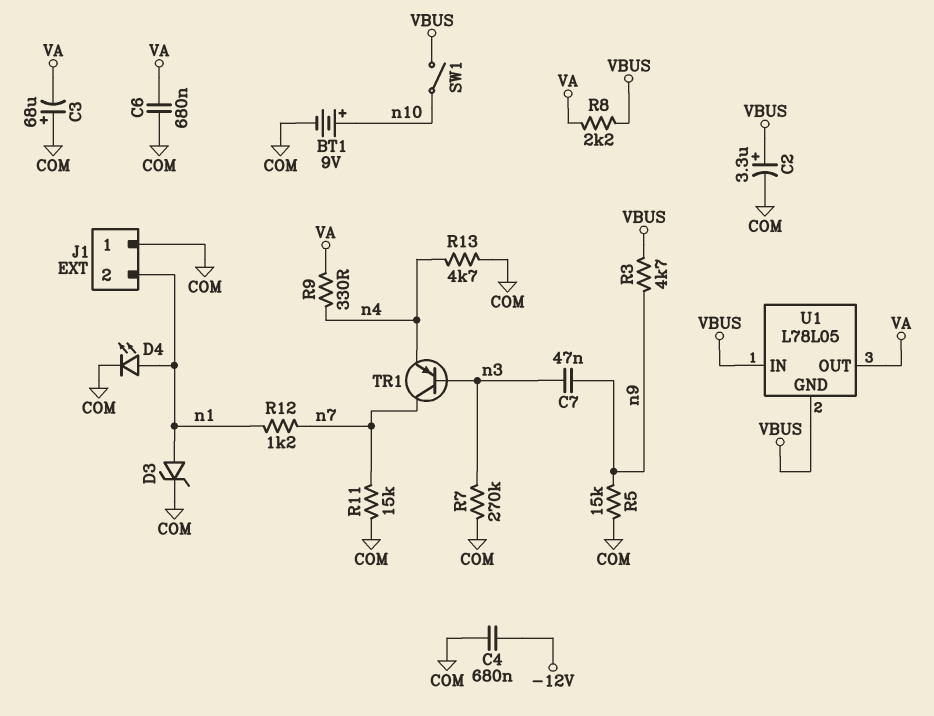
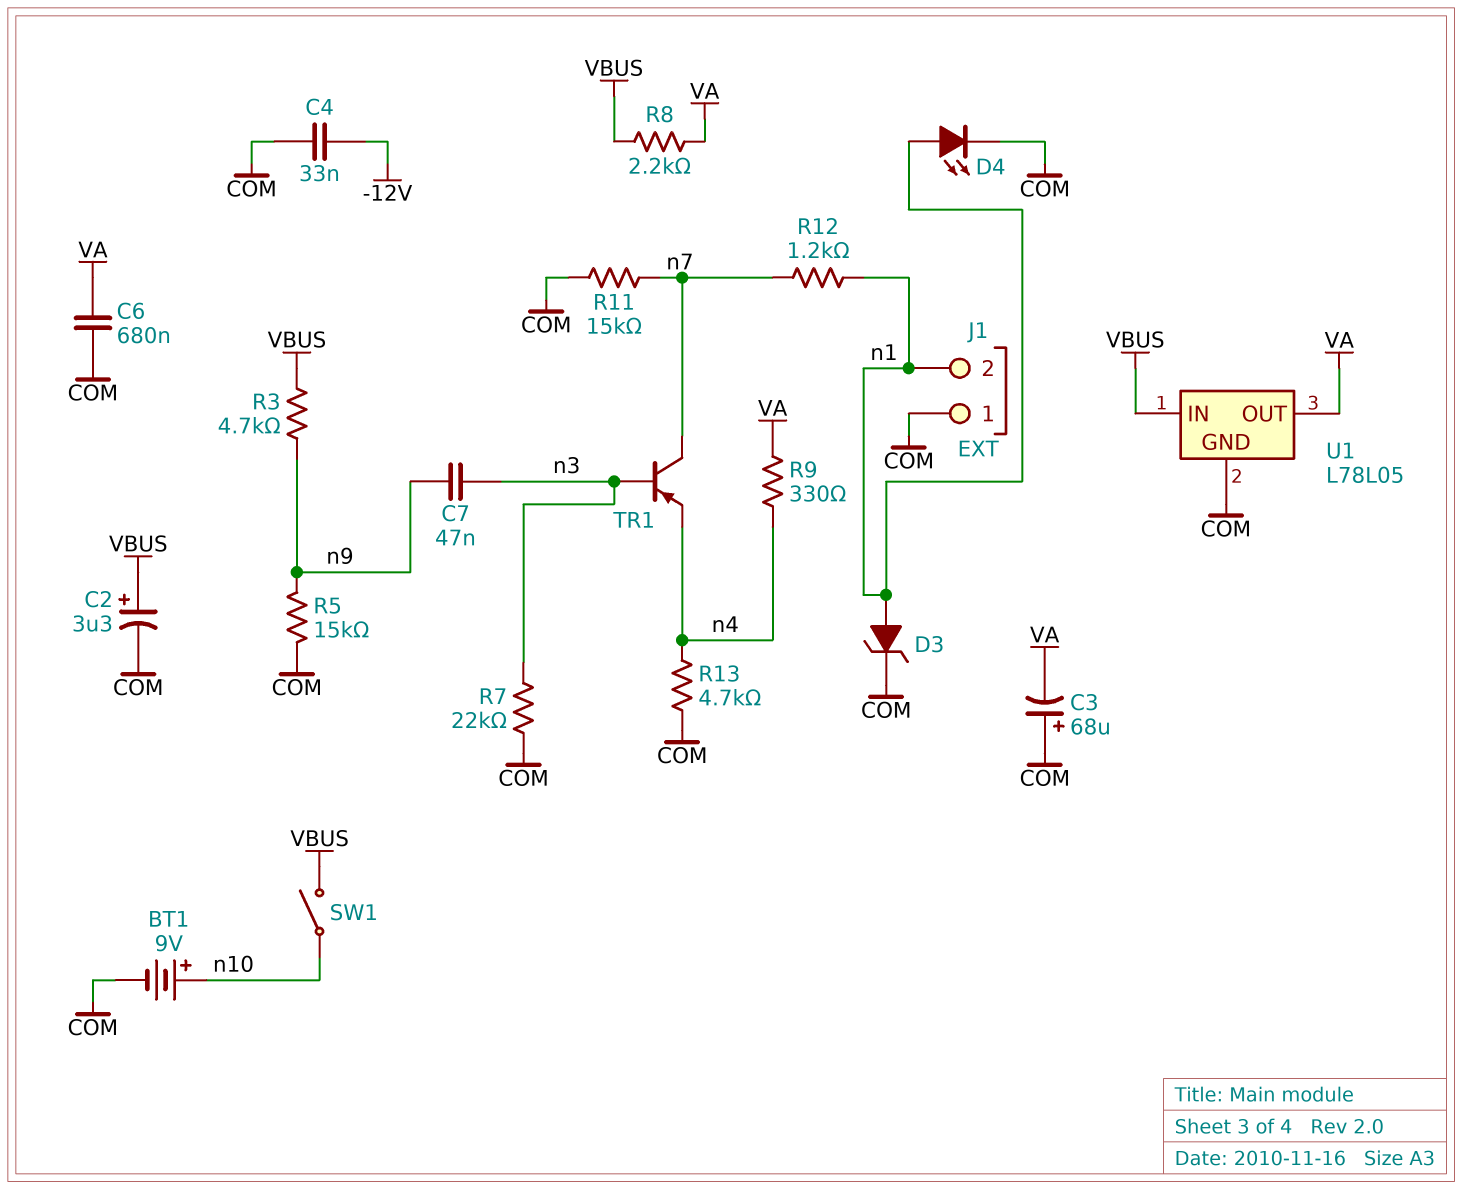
C4: 680nF (-12V, COM) -> 33nF (-12V, COM)
R7: 270k (COM, n3) -> 22k (COM, n3)
U1 pin GND: VBUS -> COM

